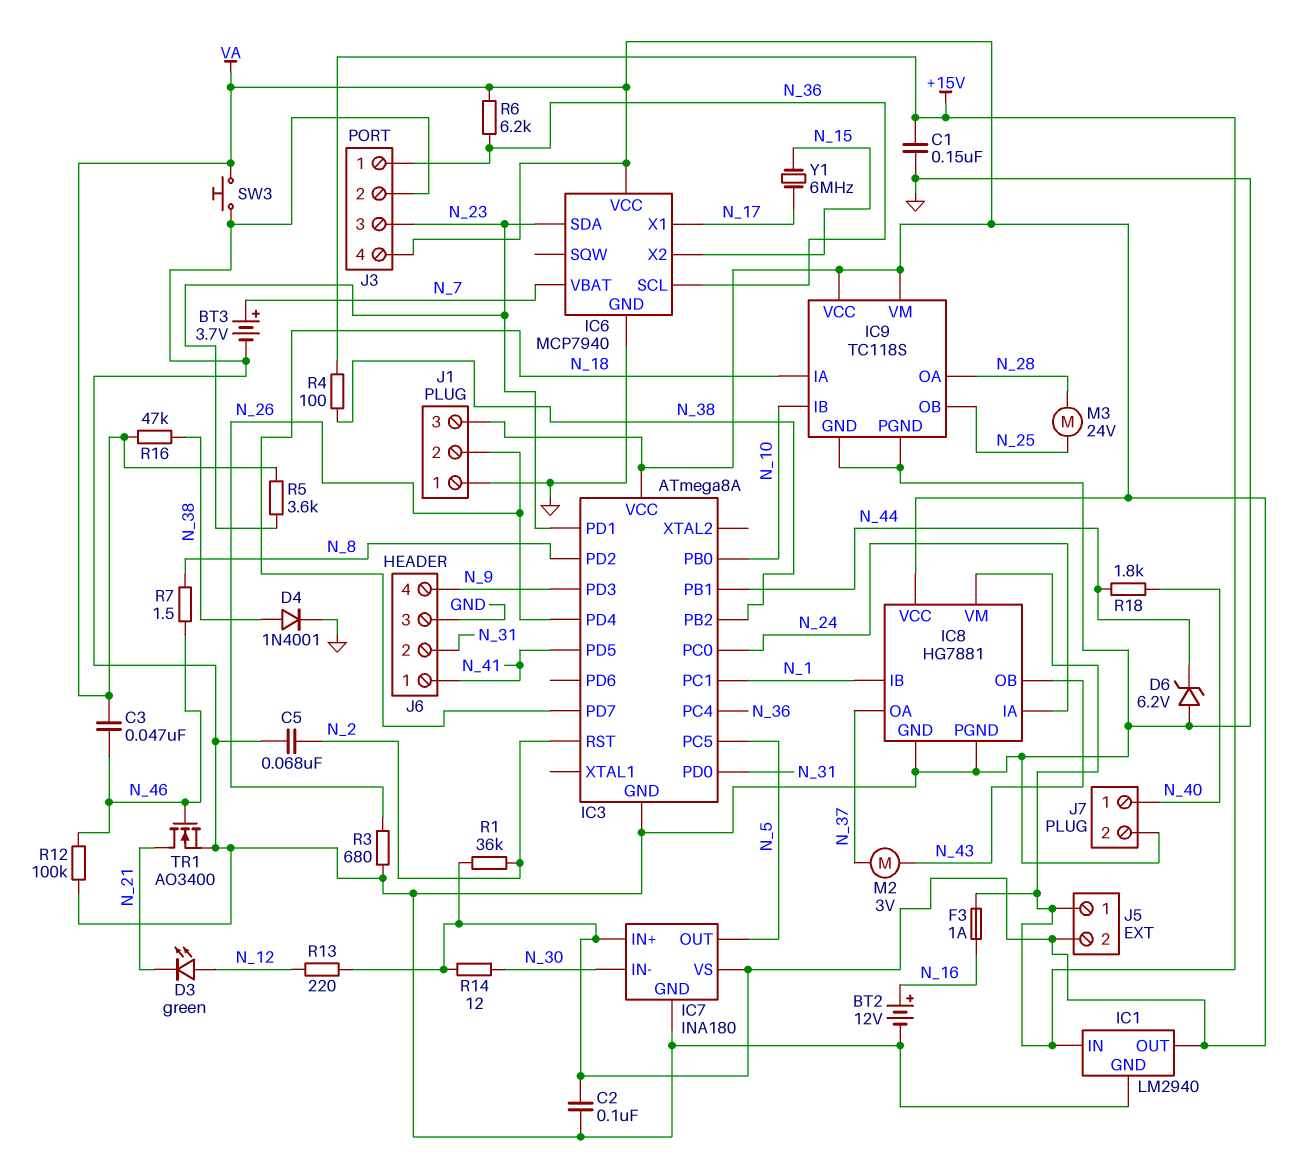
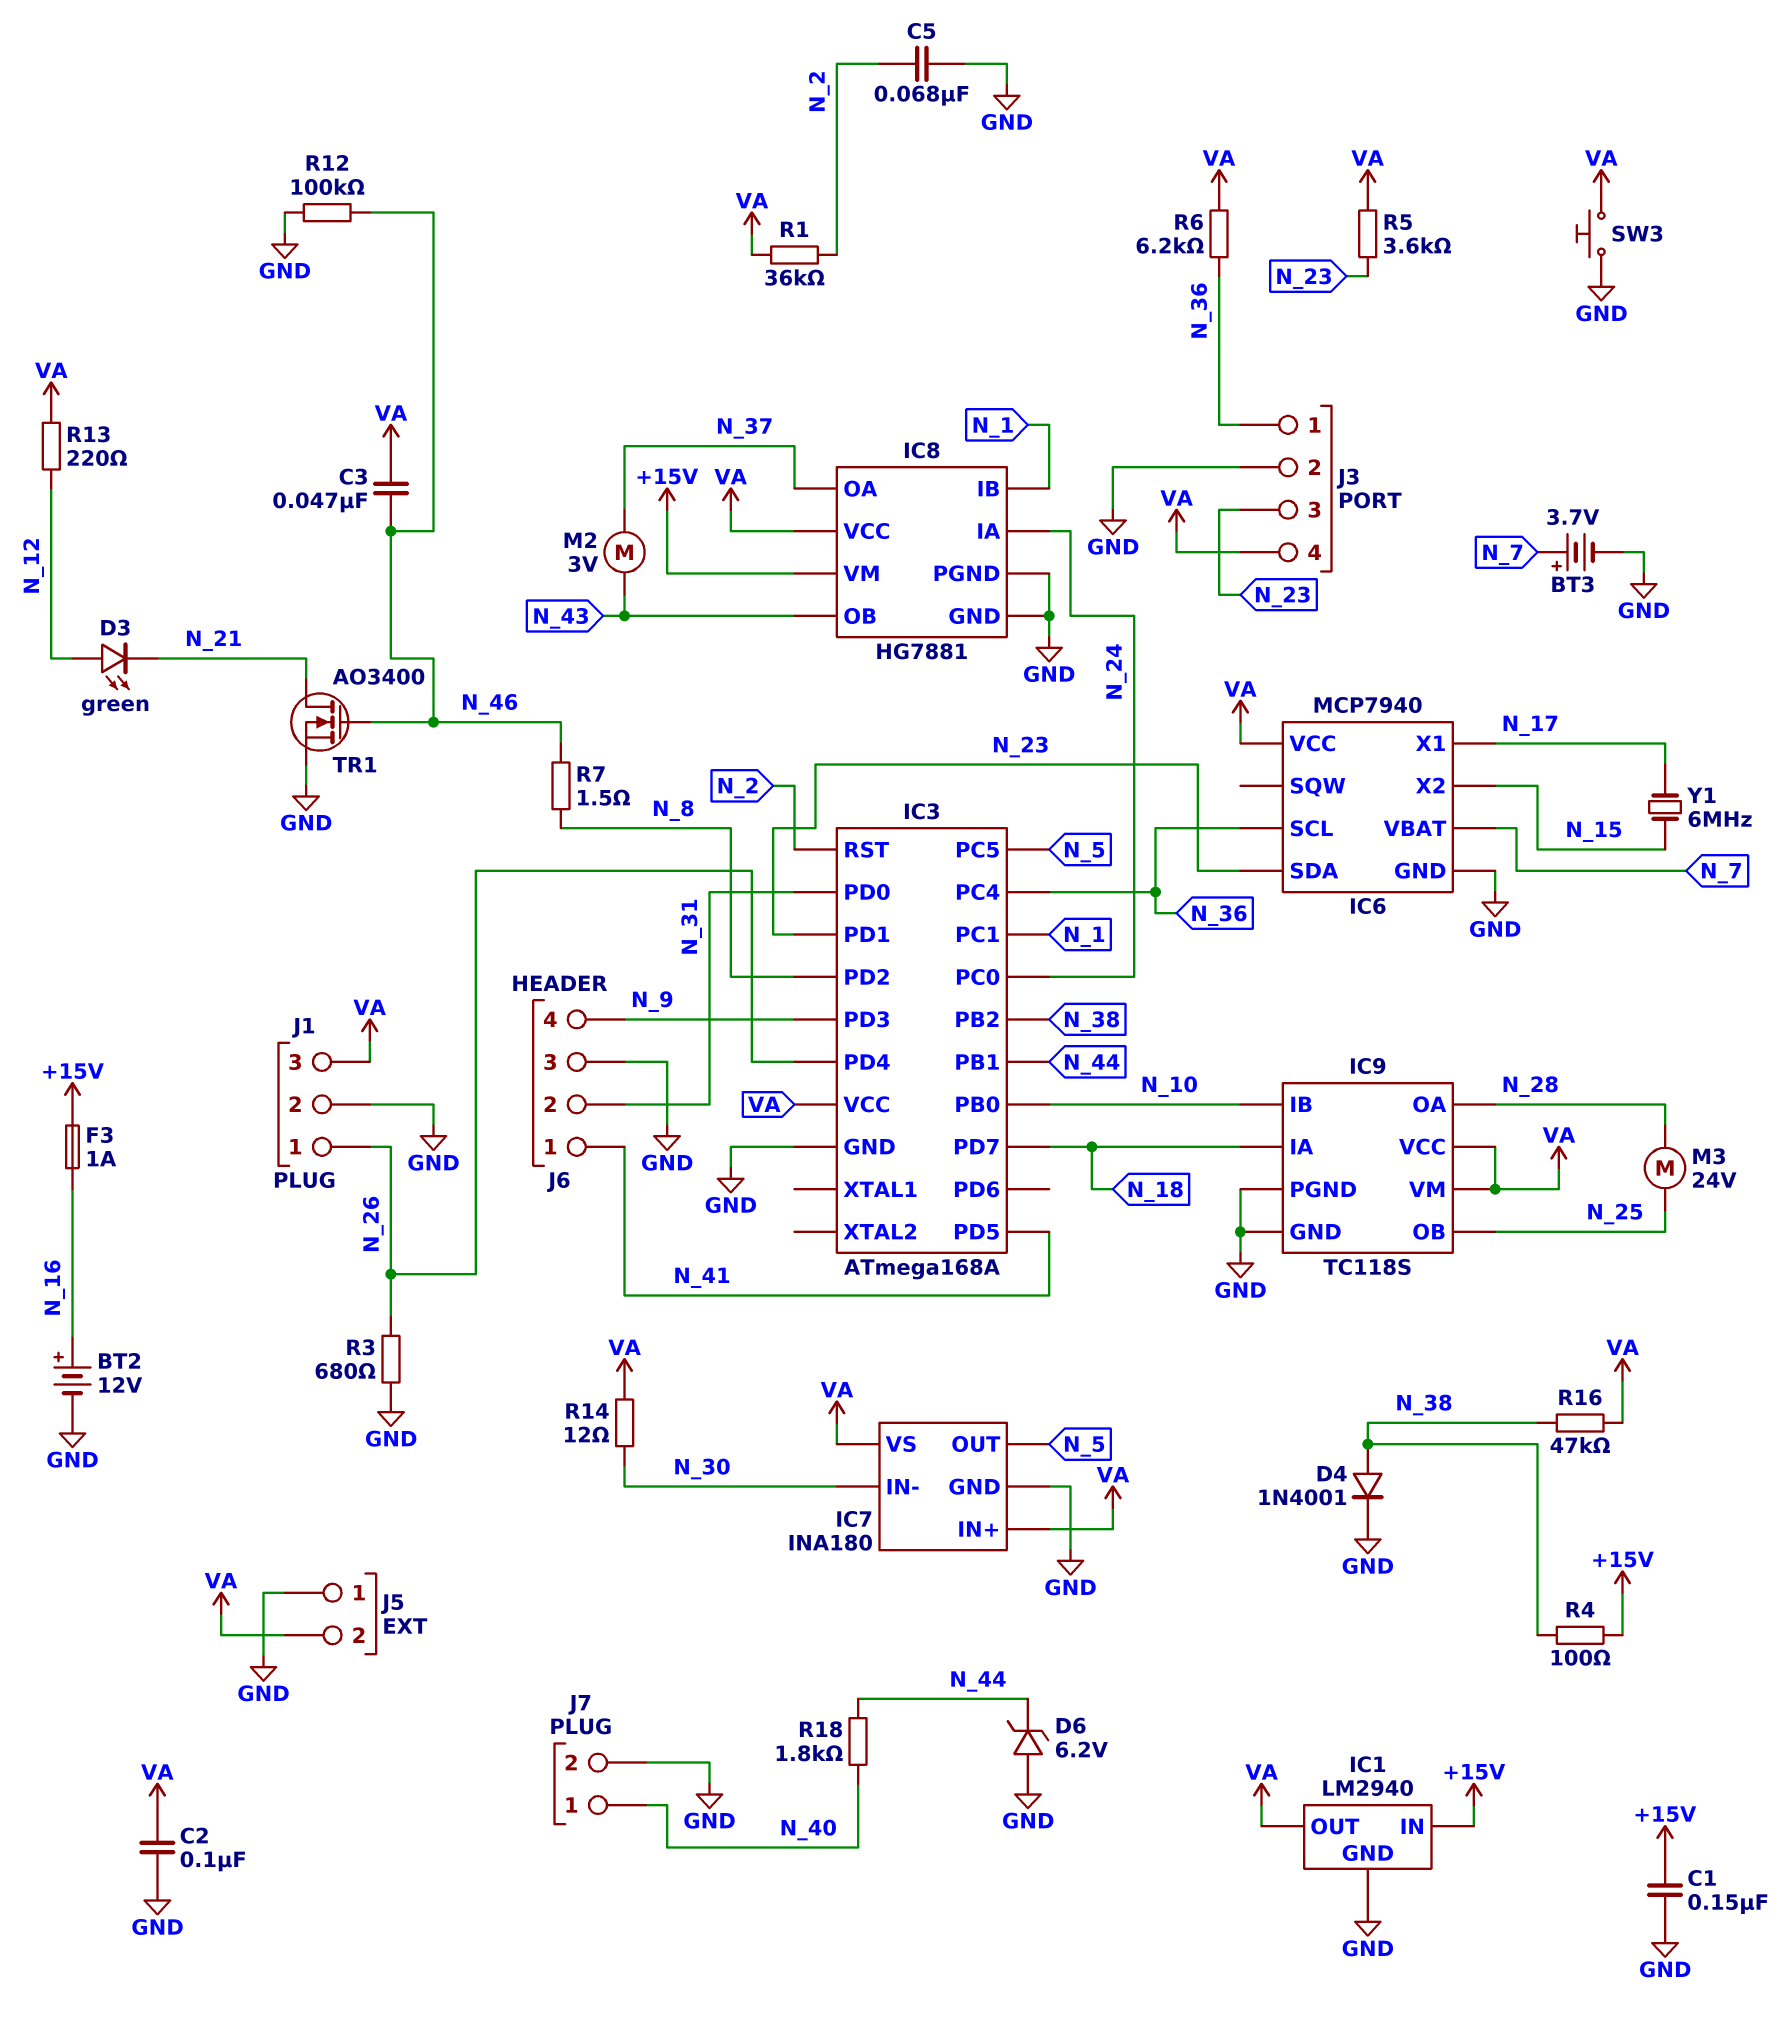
IC3: ATmega8A -> ATmega168A
J1 pin 1: GND -> N_26
J1 pin 2: N_26 -> GND
J5 pin 1: +15V -> GND

